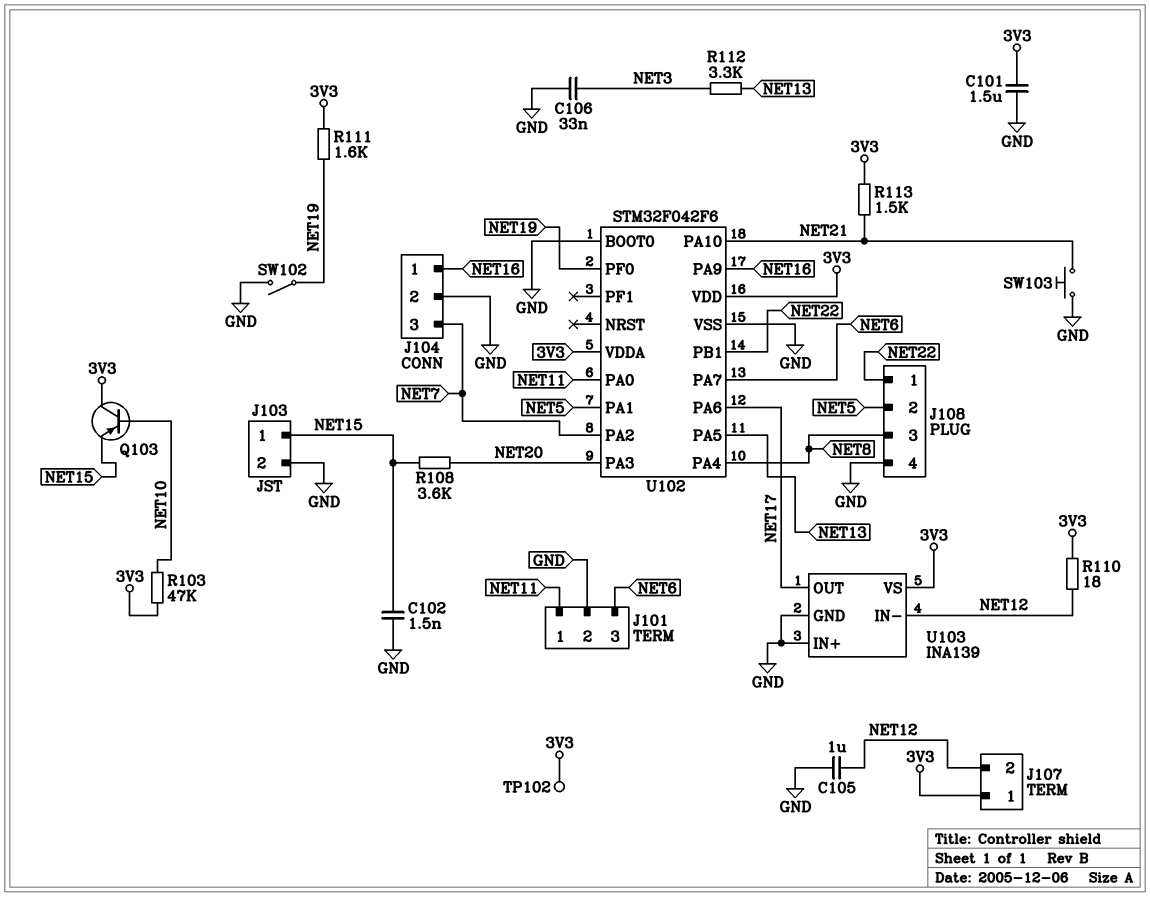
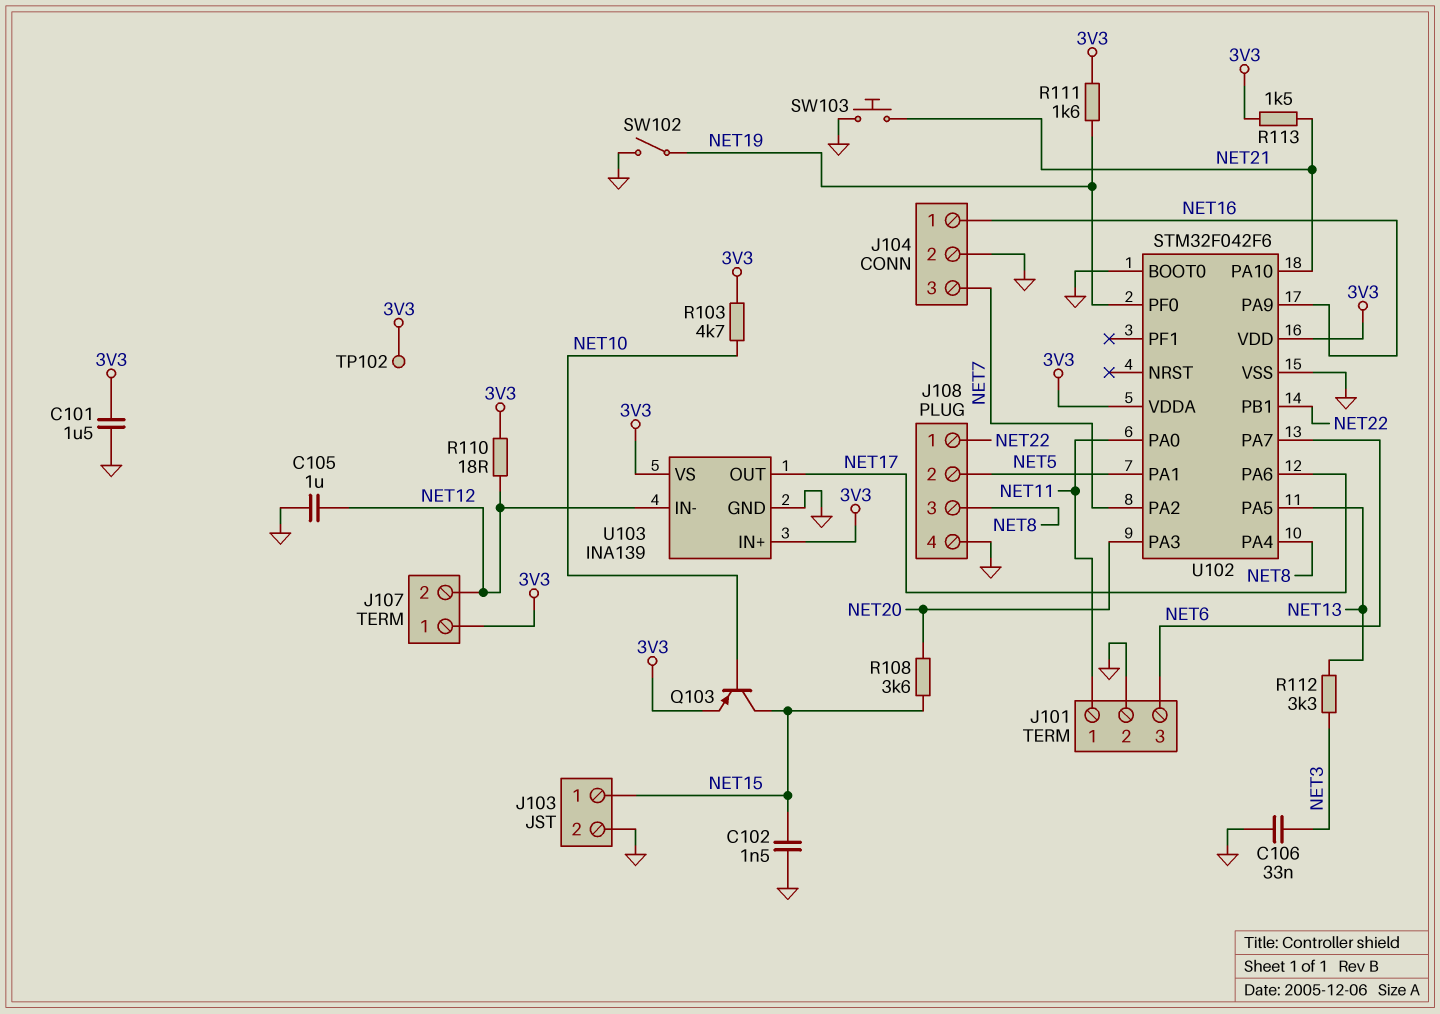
Q103: PNP (B NET10, C 3V3, E NET15) -> PNP (B NET10, C NET15, E 3V3)
R103: 47k (3V3, NET10) -> 4.7k (3V3, NET10)
U103 pin IN+: GND -> 3V3

